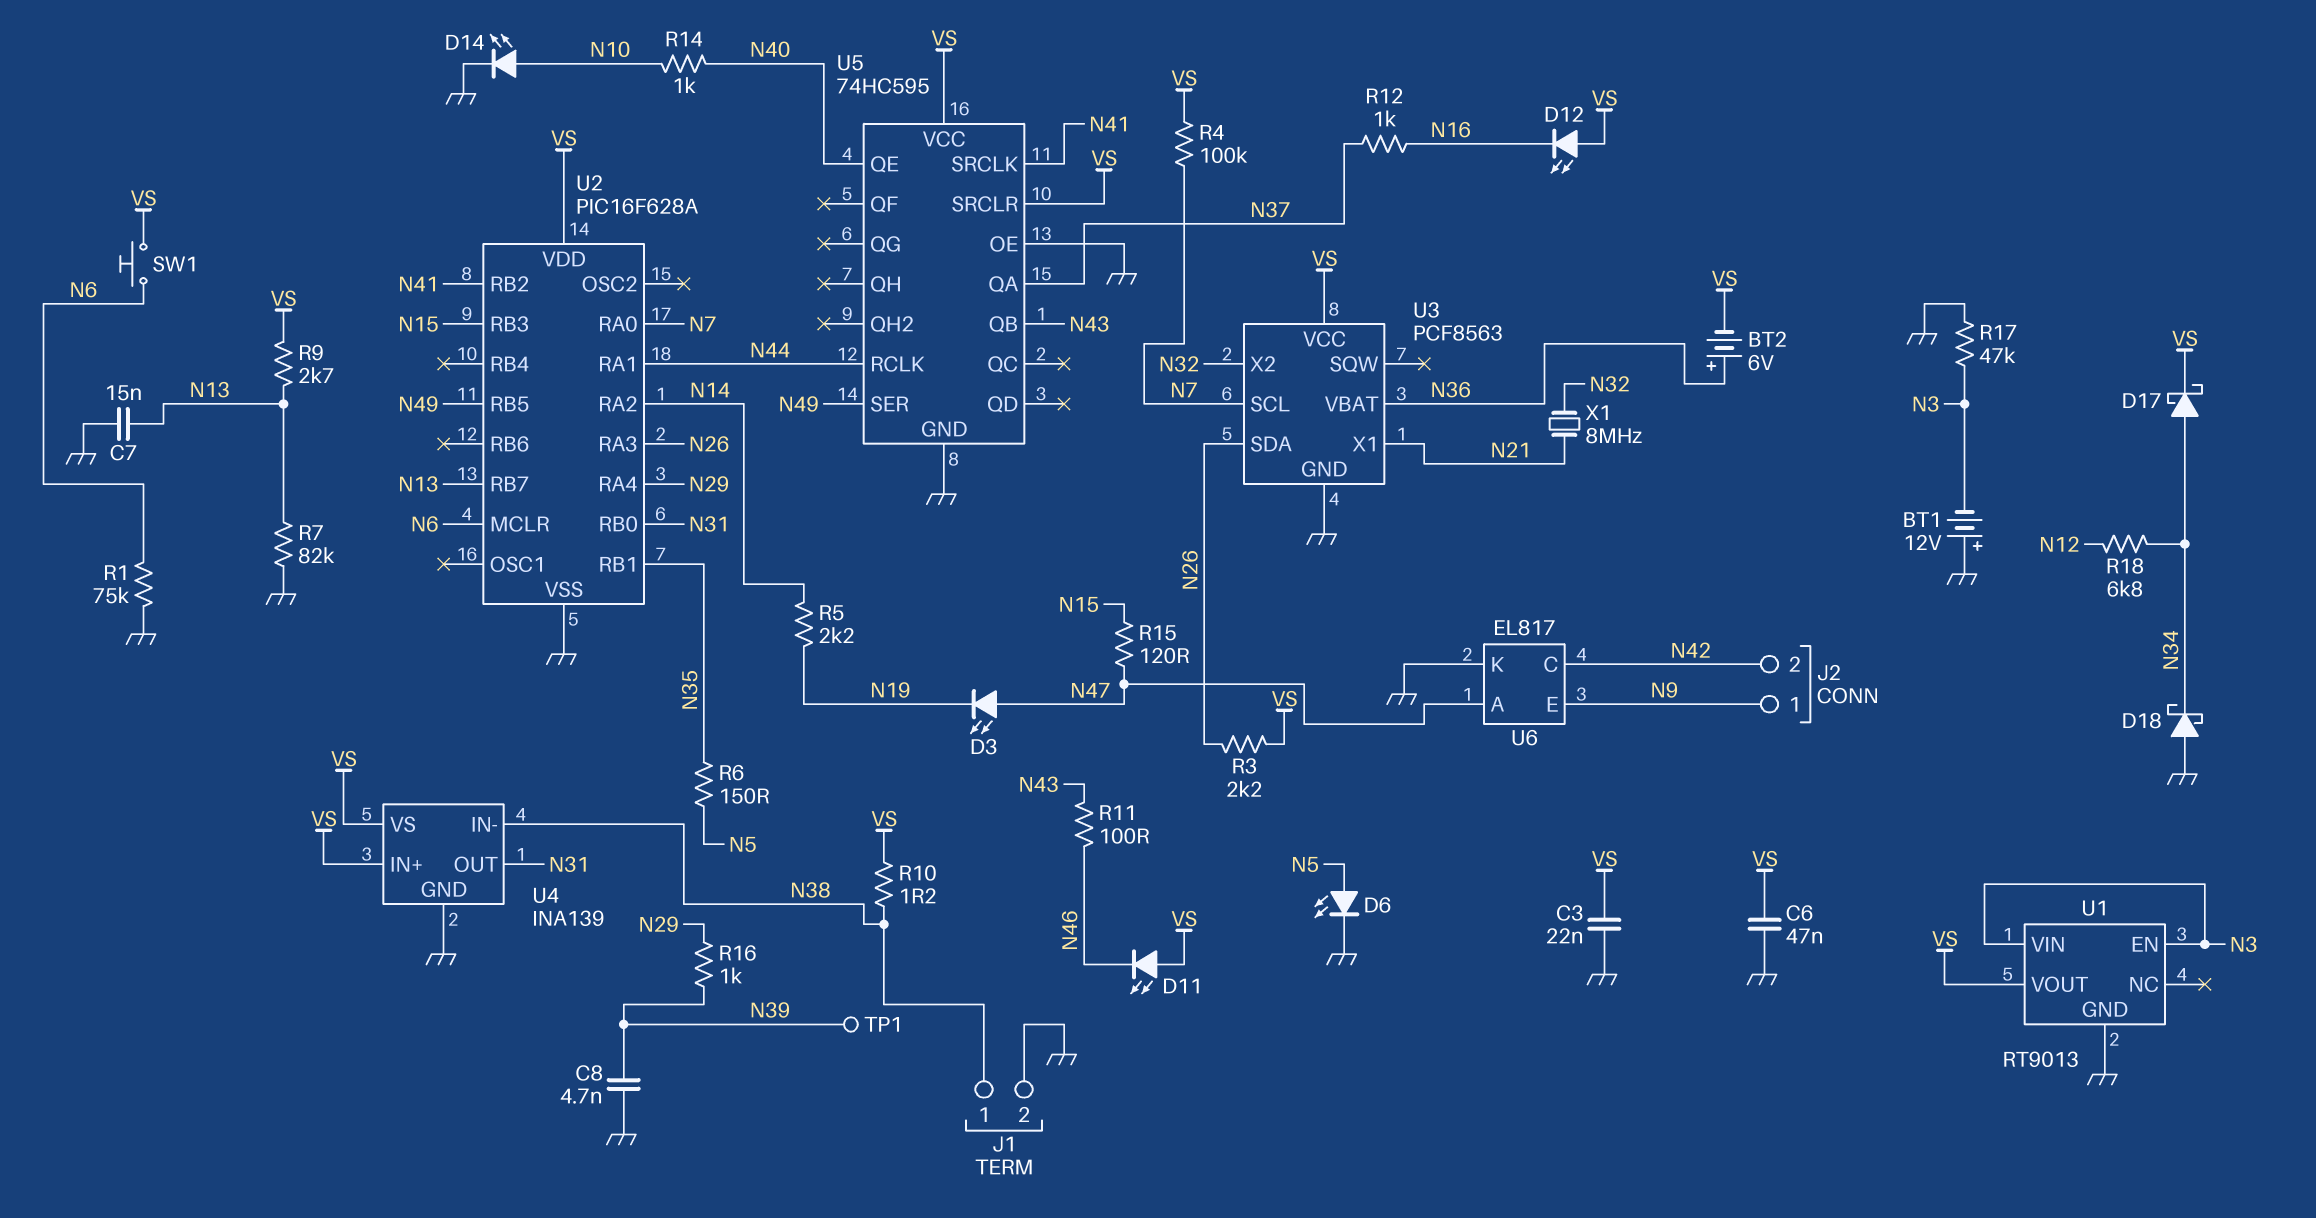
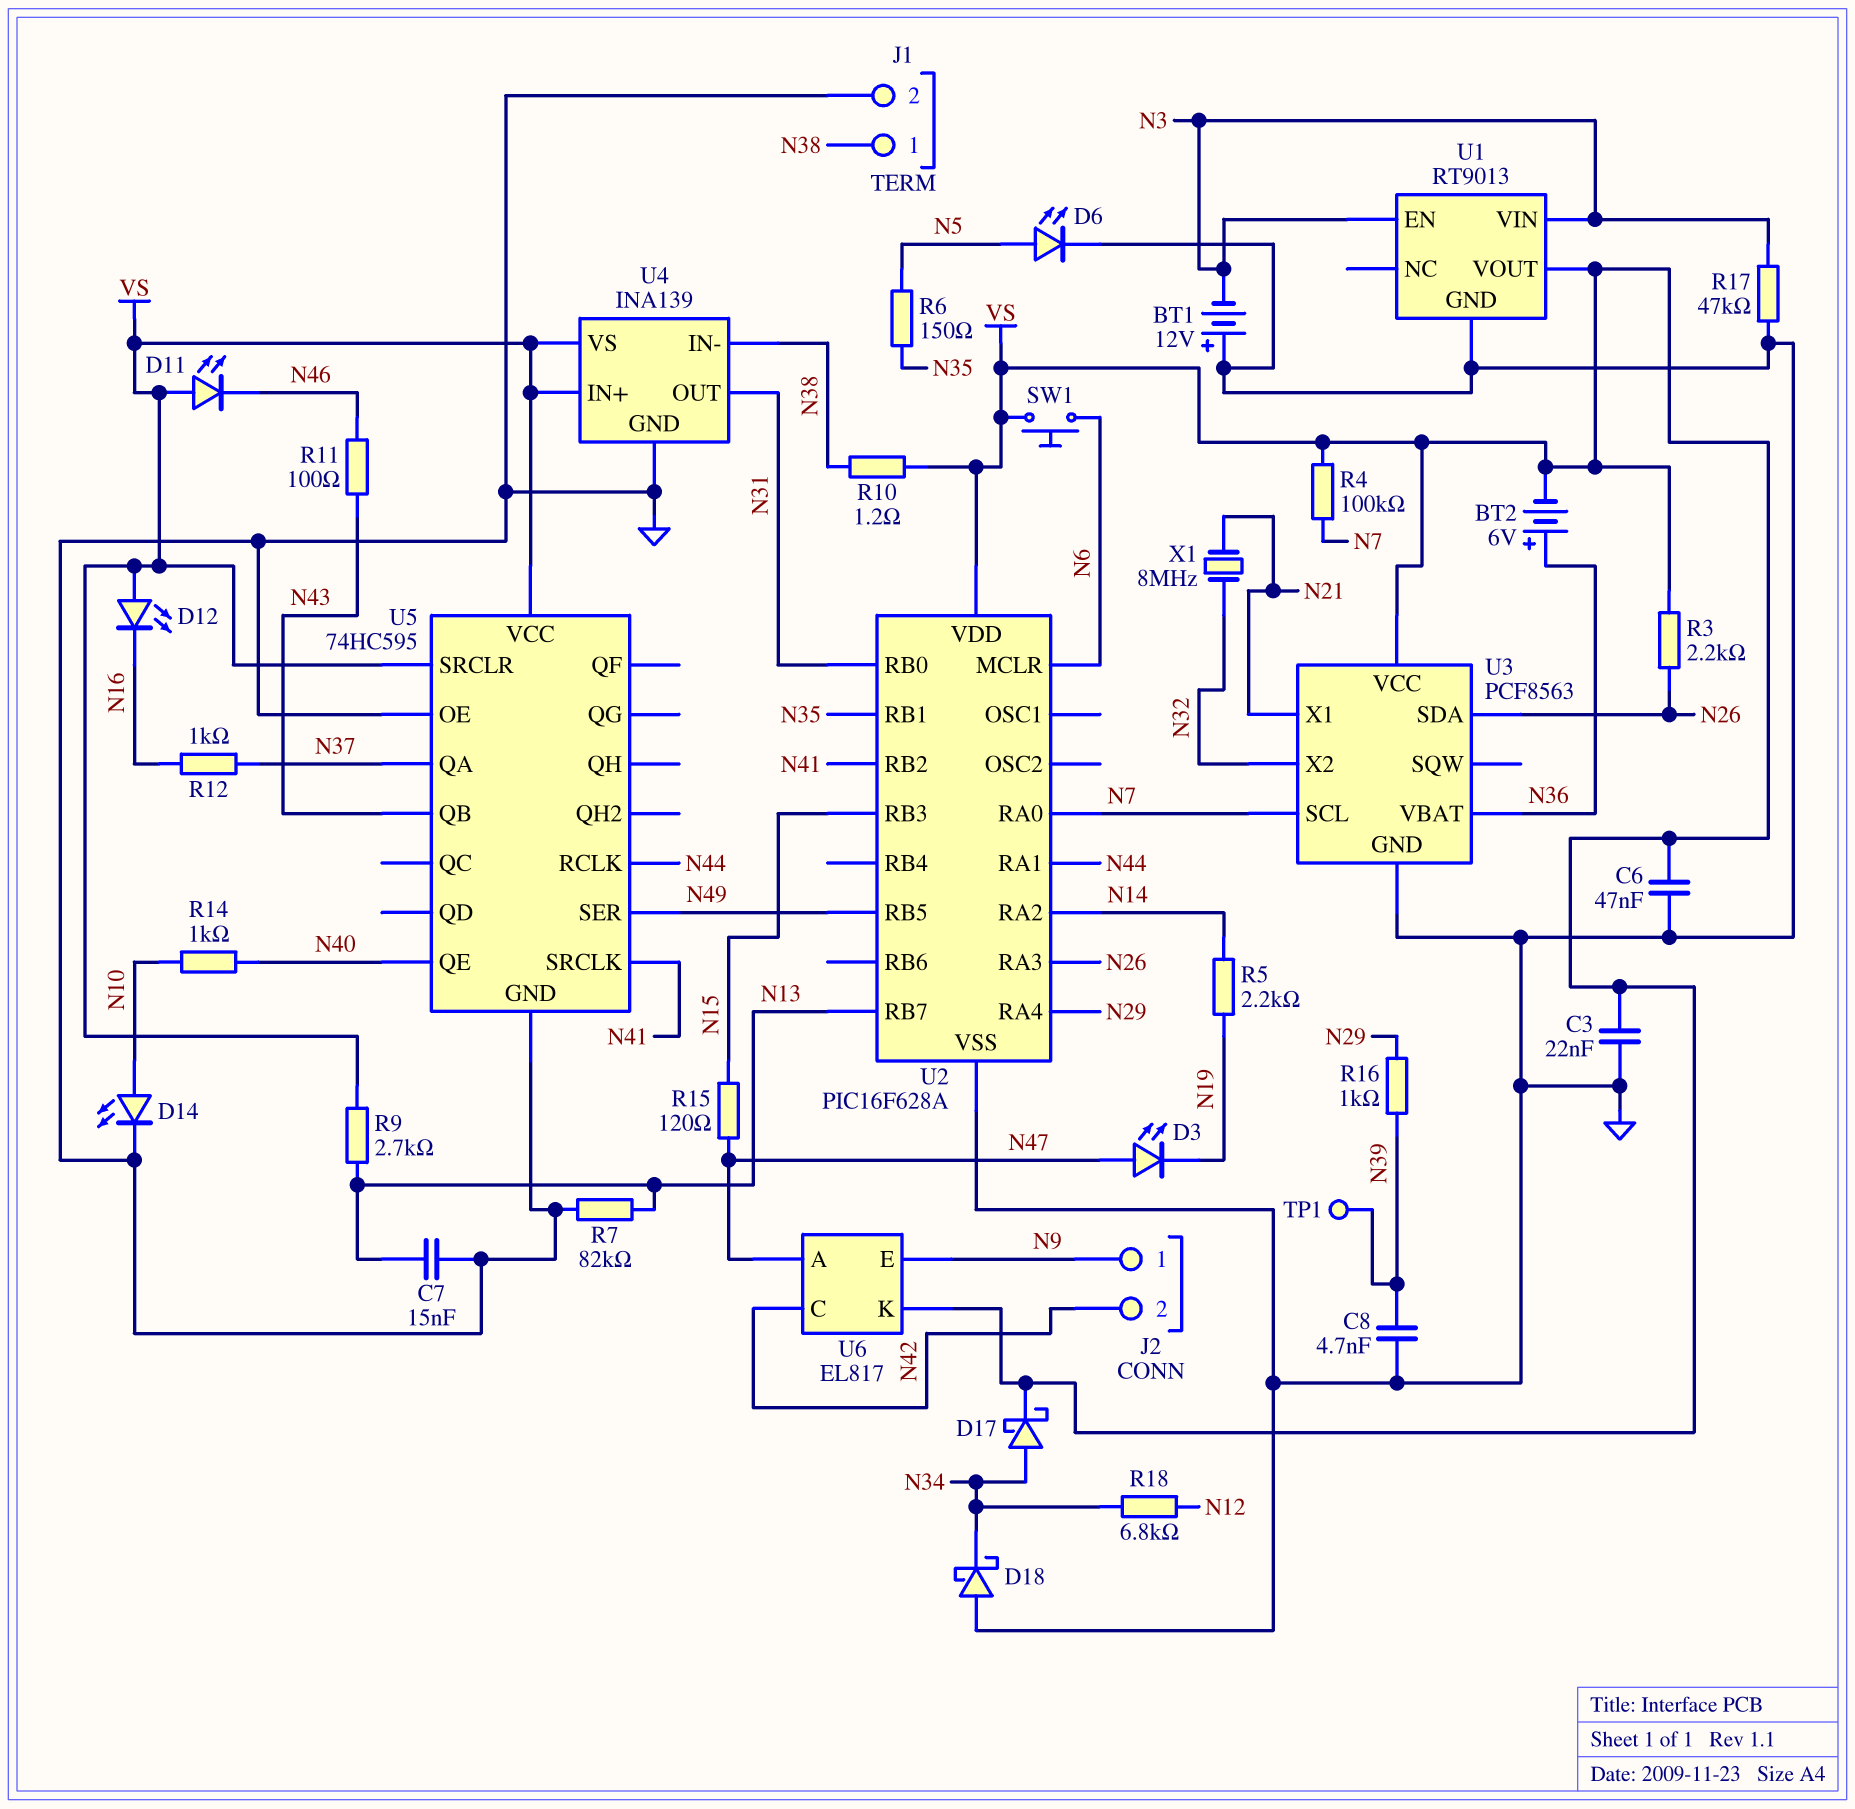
R1: 75k (GND, N6) -> none
U6 pin K: GND -> VS

